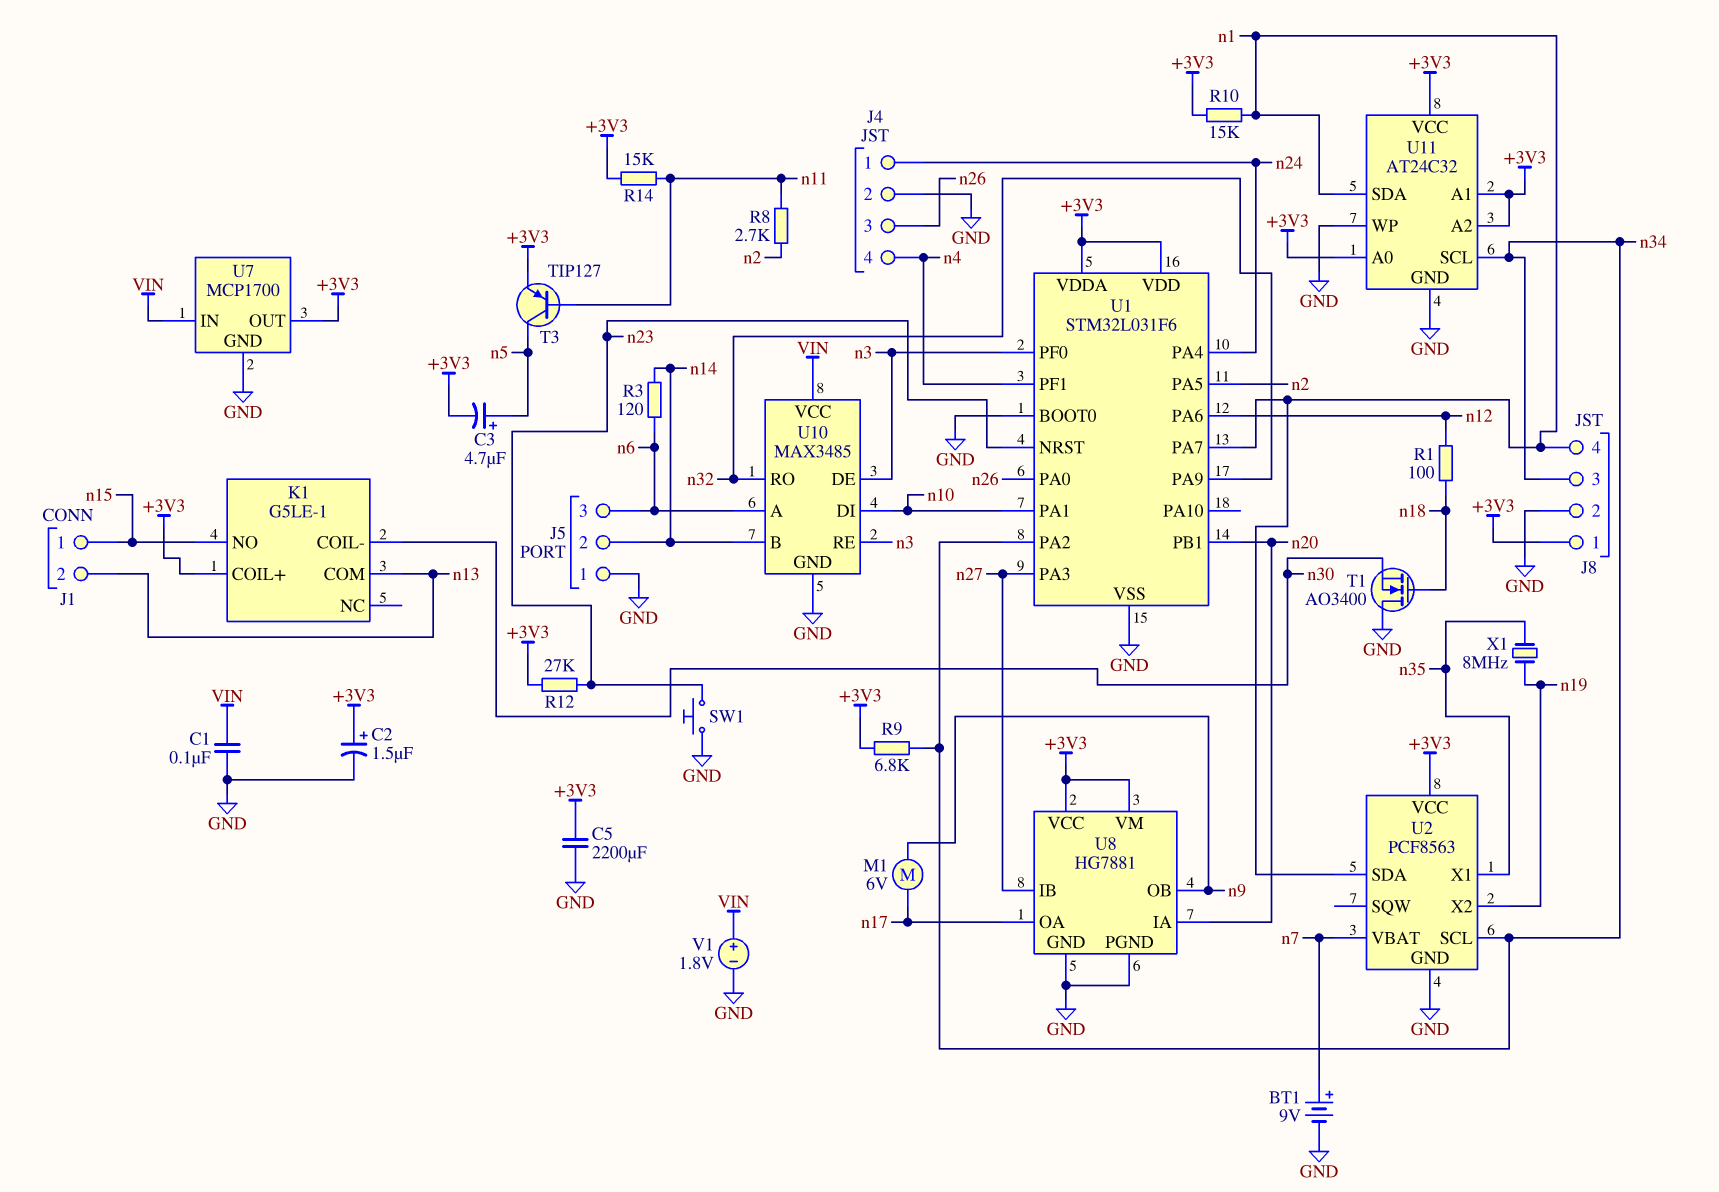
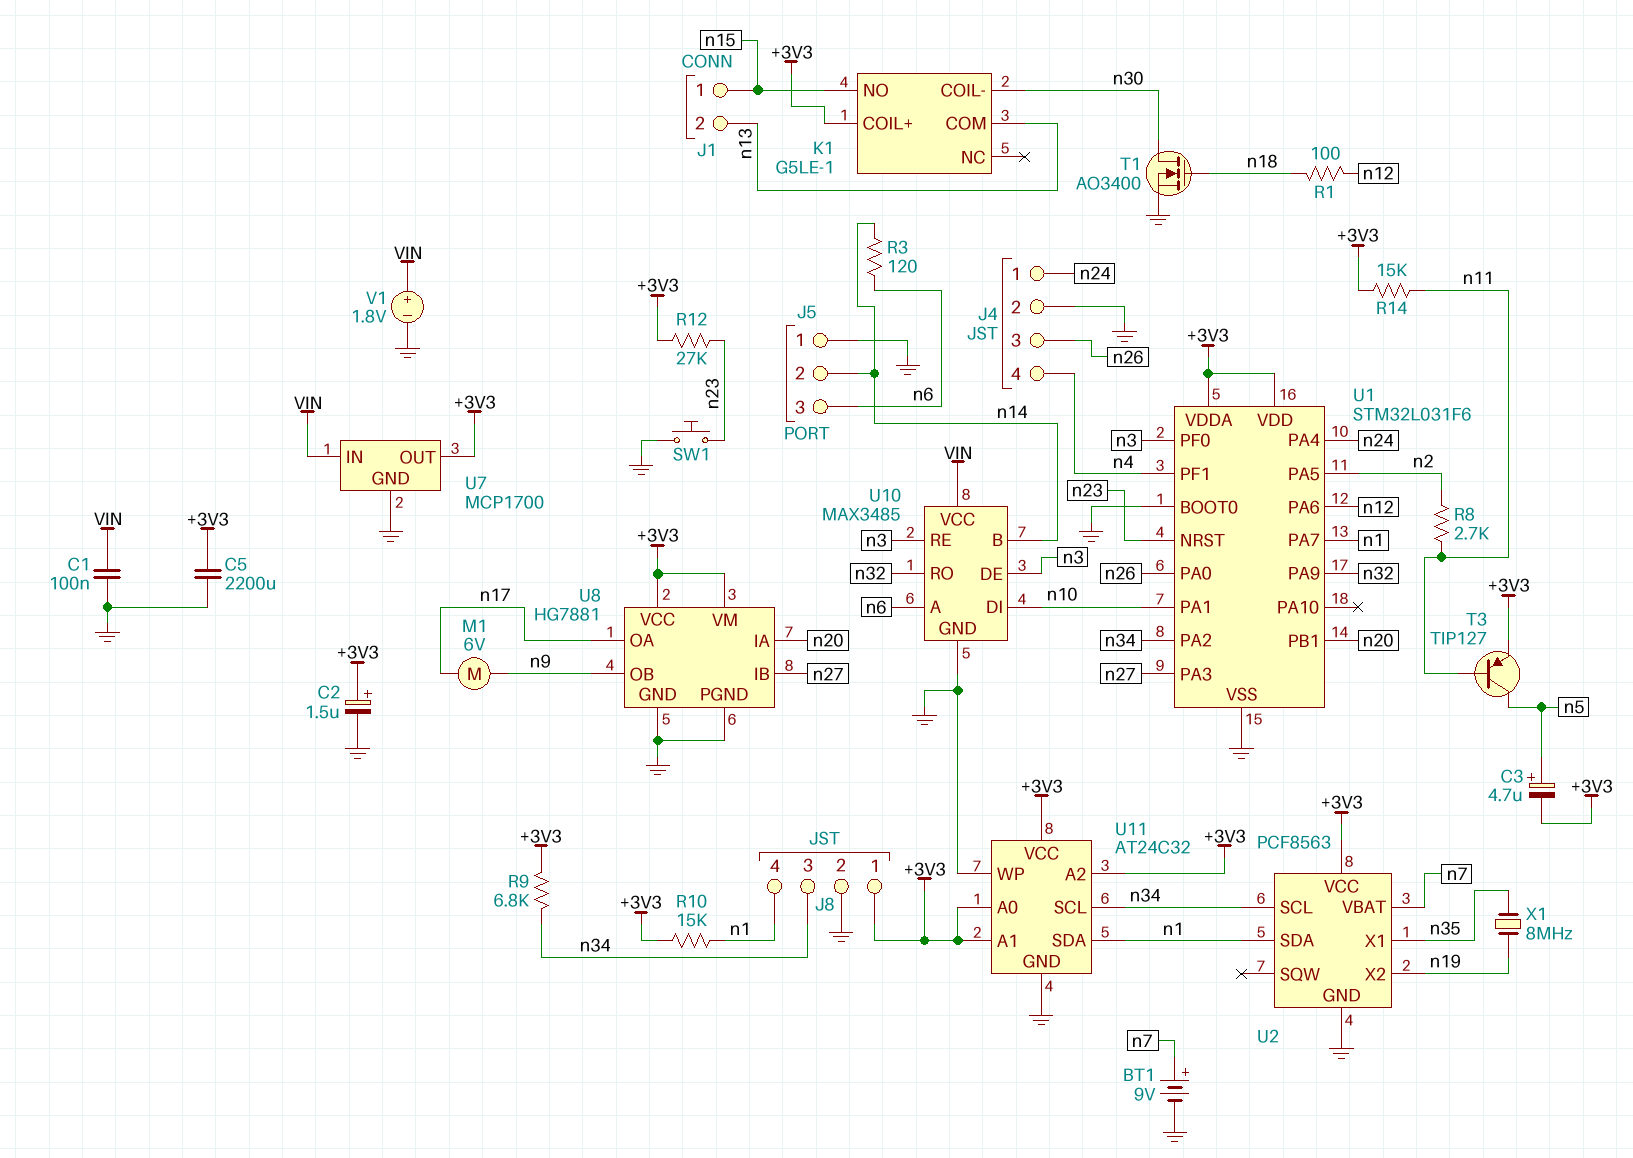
T1: NMOS AO3400 (G n18, D GND, S n30) -> NMOS AO3400 (G n18, D n30, S GND)

